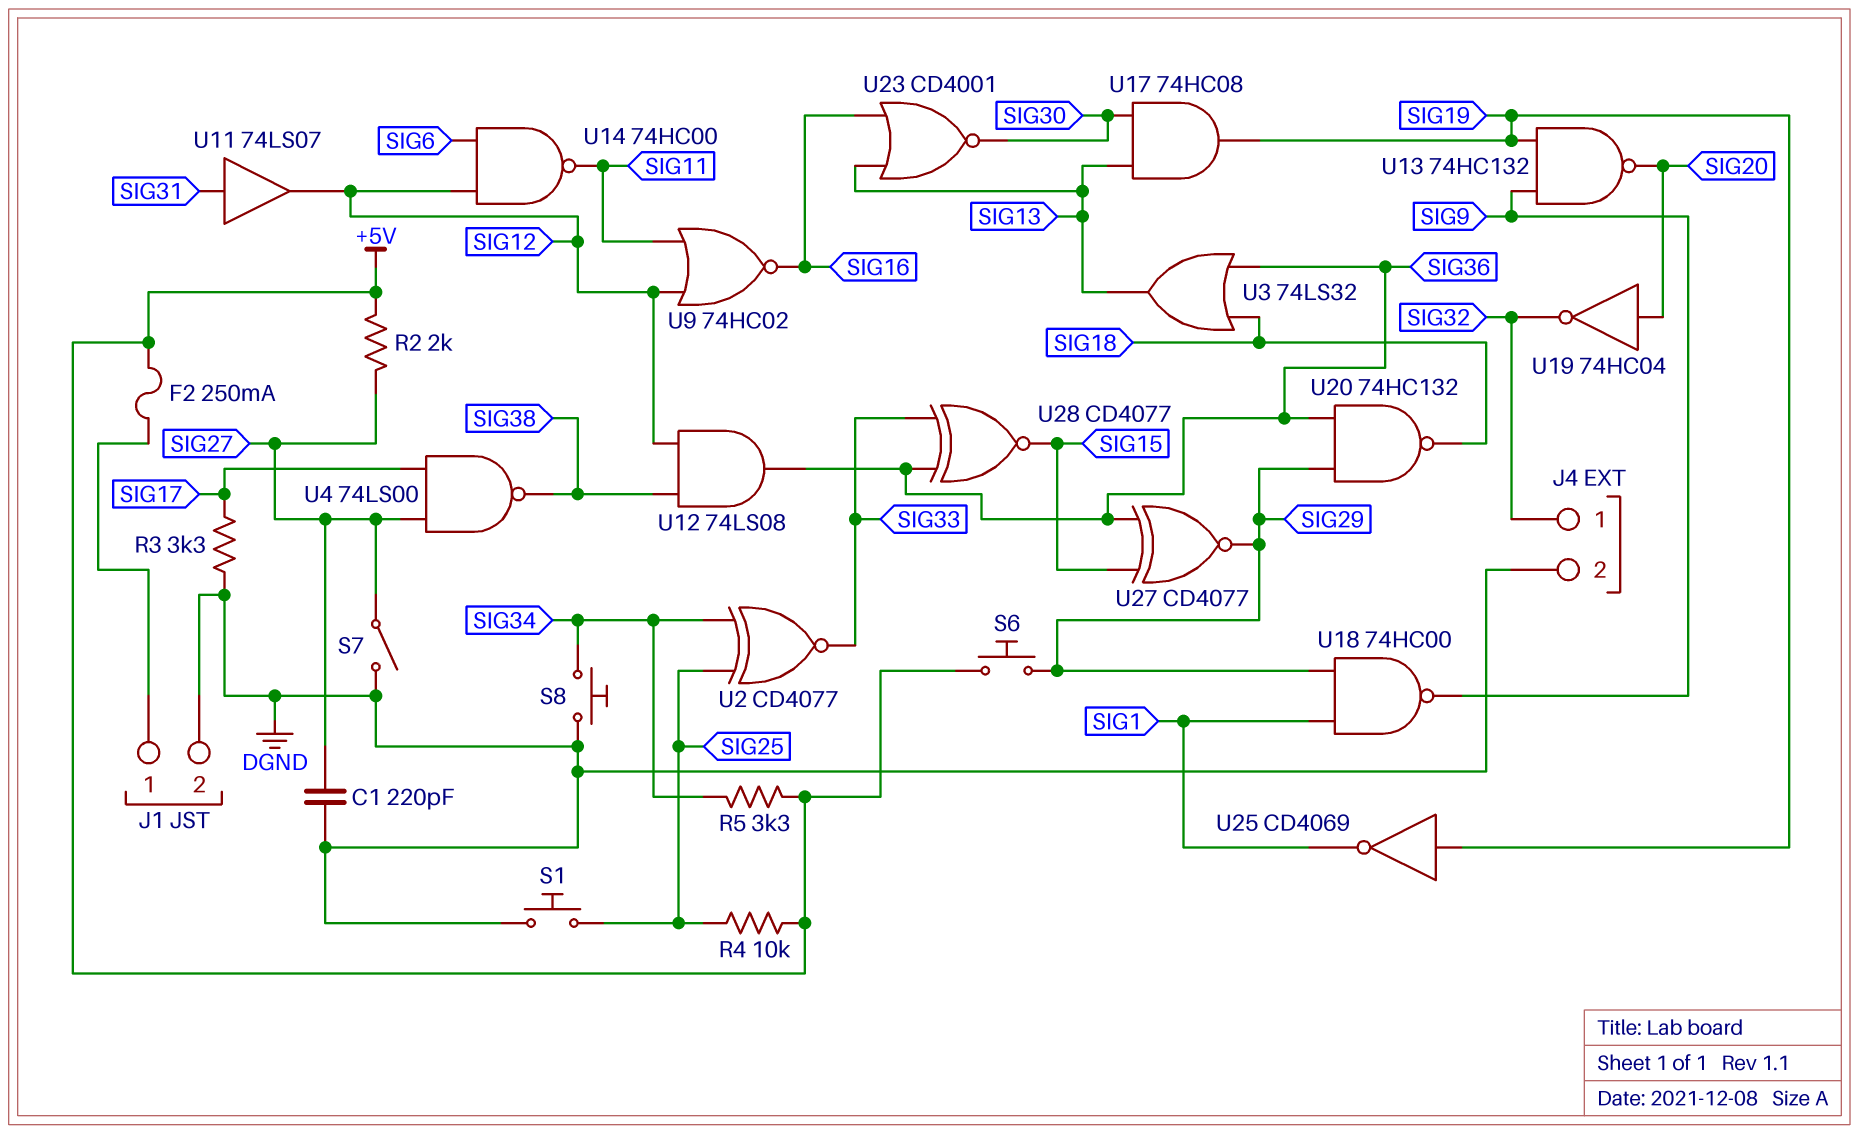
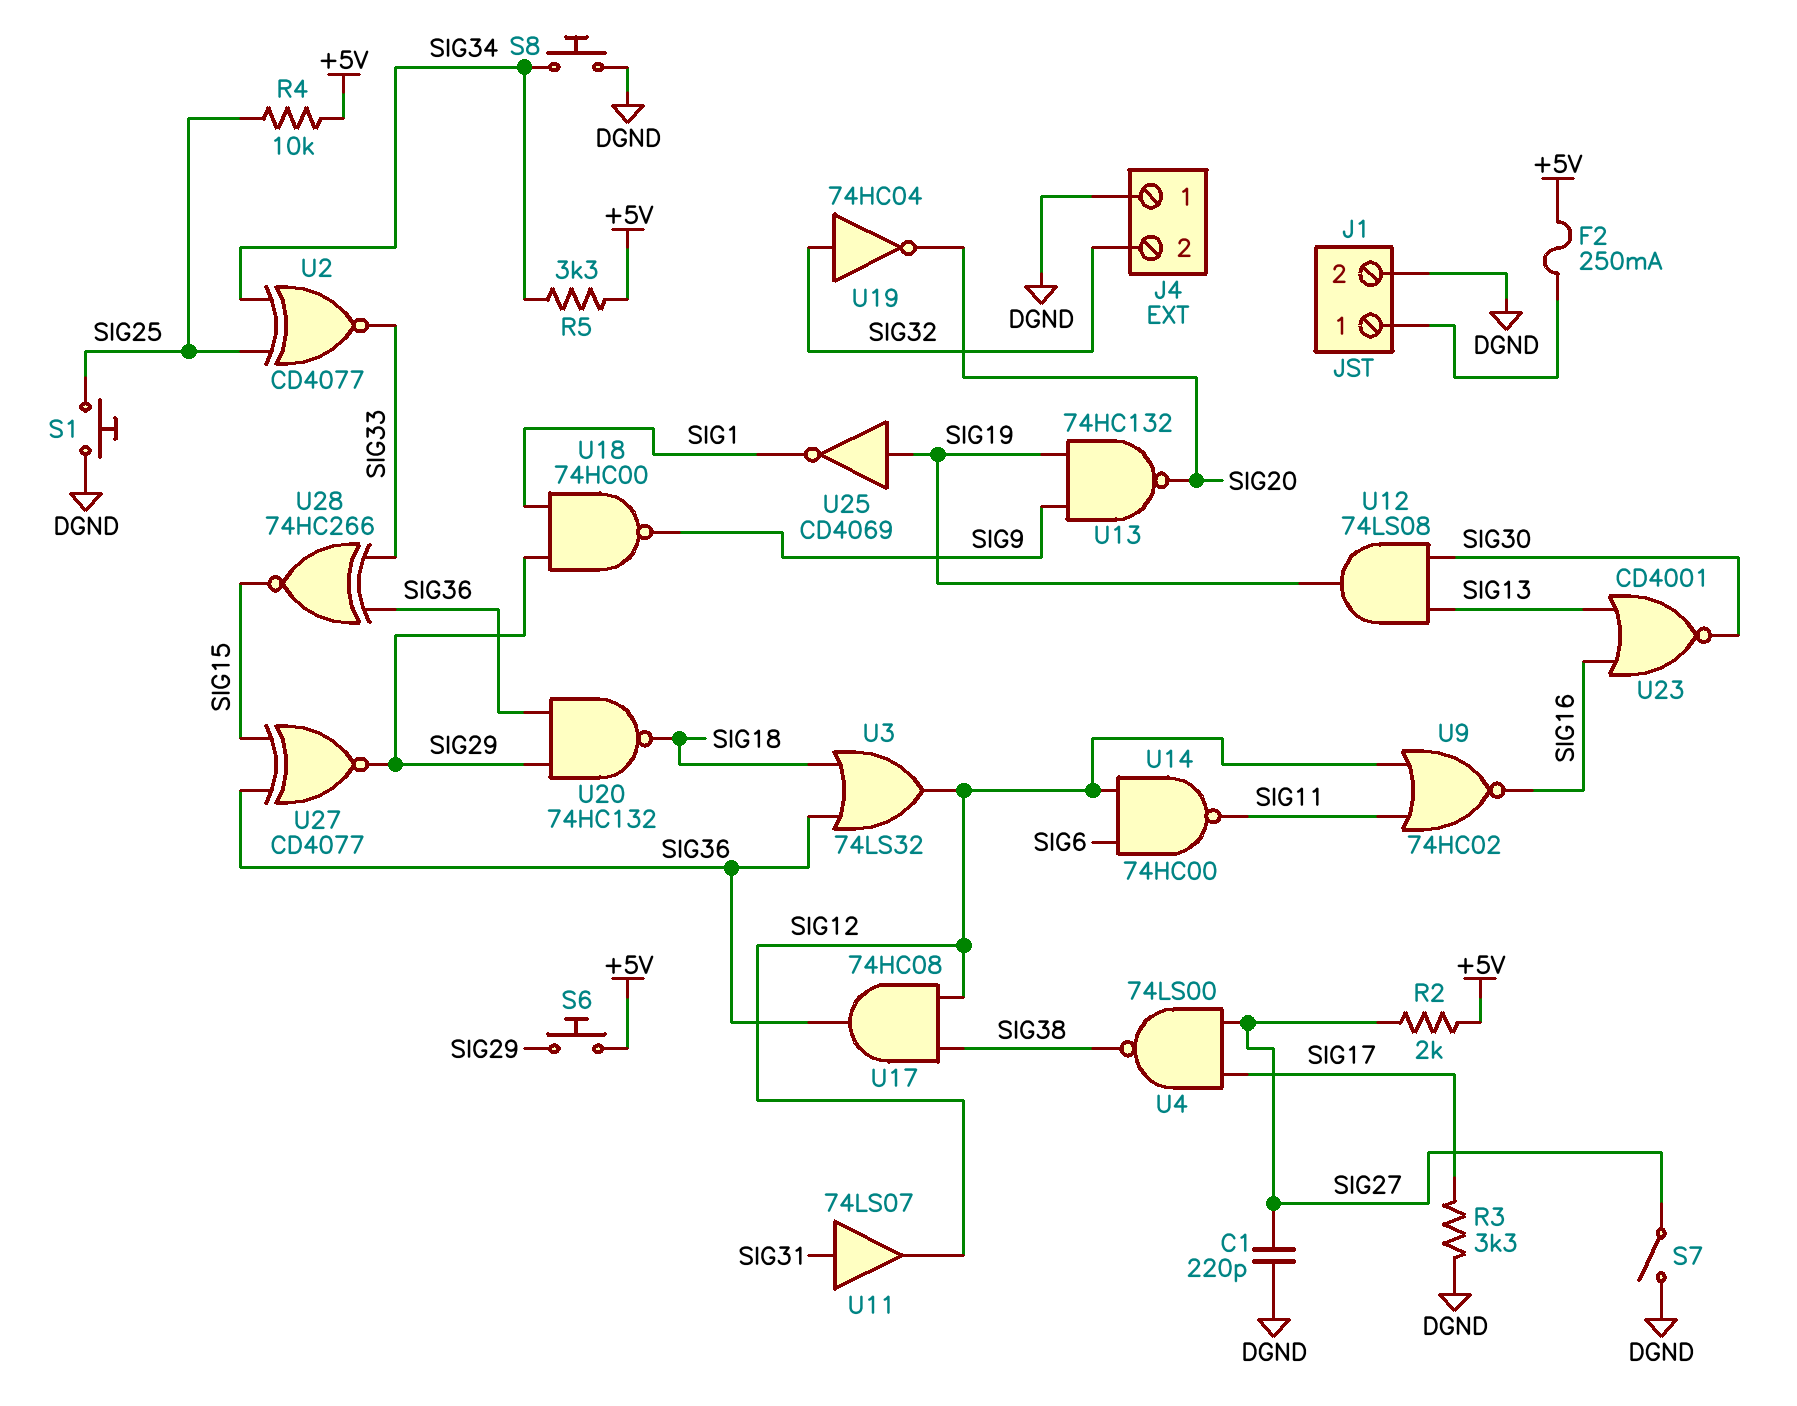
J4 pin 1: SIG32 -> DGND
J4 pin 2: DGND -> SIG32
U3: OR 74LS32 (in SIG18, in SIG36, out SIG13) -> OR 74LS32 (in SIG18, in SIG36, out SIG12)
U12: AND 74LS08 (in SIG12, in SIG38, out SIG36) -> AND 74LS08 (in SIG13, in SIG30, out SIG19)
U17: AND 74HC08 (in SIG13, in SIG30, out SIG19) -> AND 74HC08 (in SIG12, in SIG38, out SIG36)
U19: NOT 74HC04 (in SIG20, out SIG32) -> NOT 74HC04 (in SIG32, out SIG20)
U28: XNOR CD4077 (in SIG33, in SIG36, out SIG15) -> XNOR 74HC266 (in SIG33, in SIG36, out SIG15)

